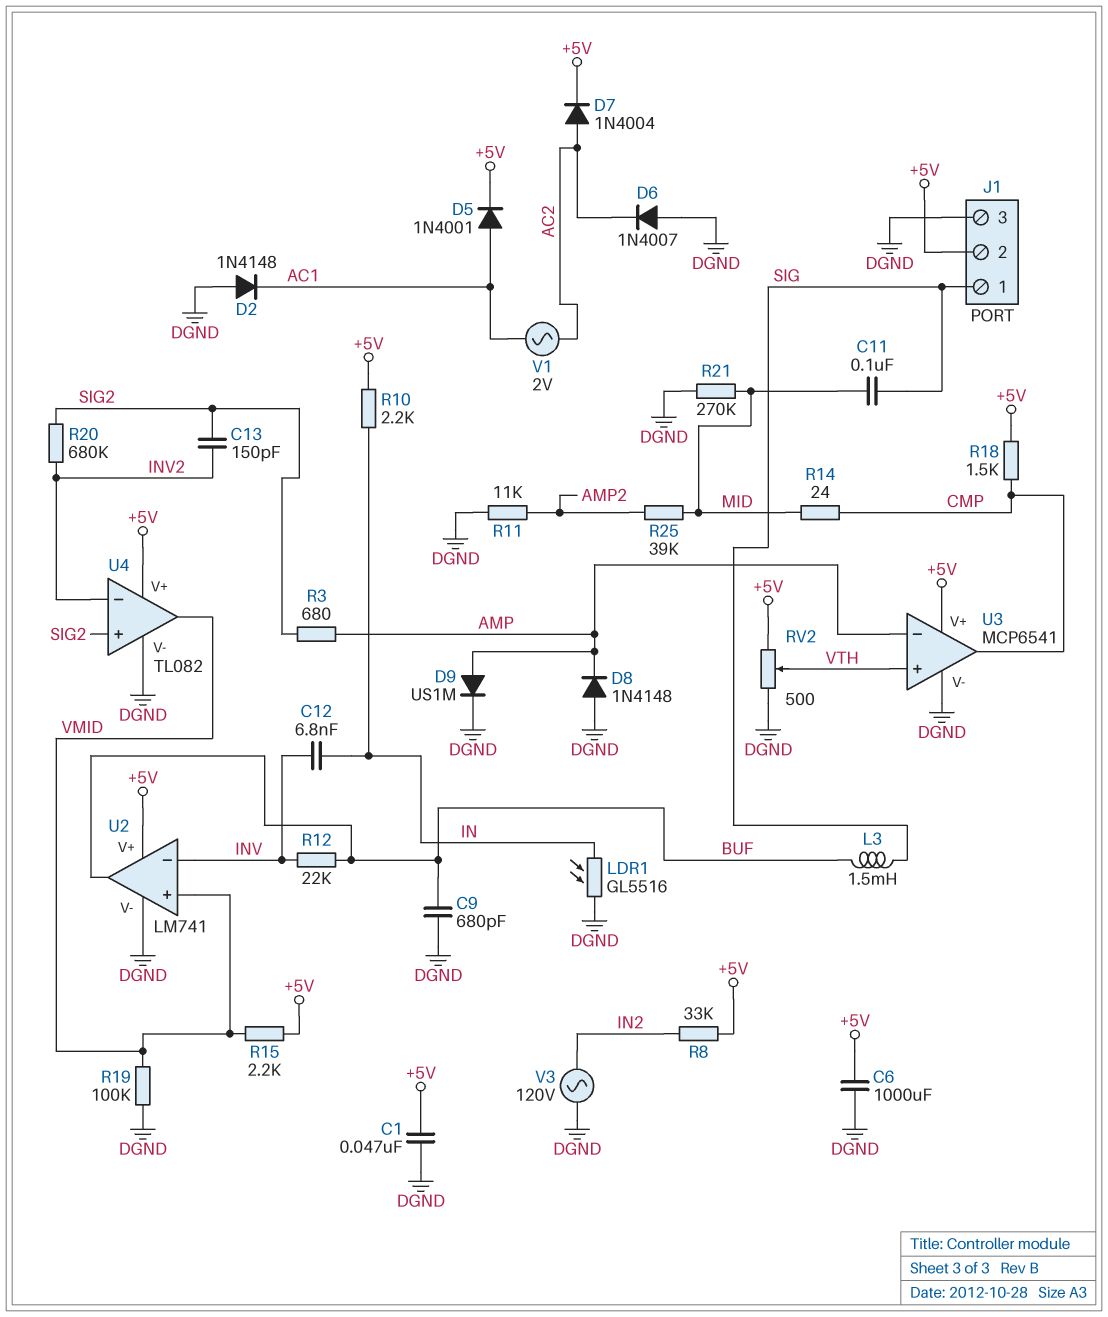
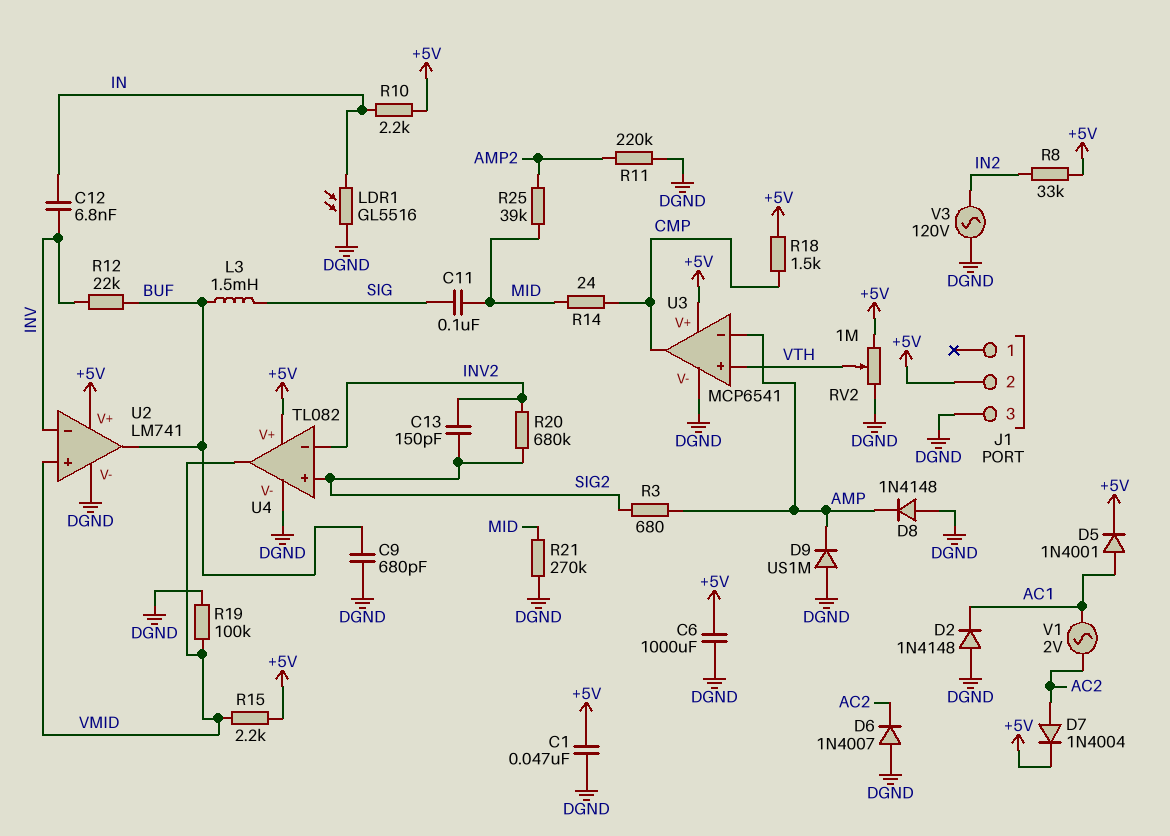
D9: diode US1M (A AMP, K DGND) -> diode US1M (A DGND, K AMP)
J1 pin 1: SIG -> none
R11: 11k (AMP2, DGND) -> 220k (AMP2, DGND)
RV2: 500 (+5V, DGND, wiper VTH) -> 1M (+5V, DGND, wiper VTH)

